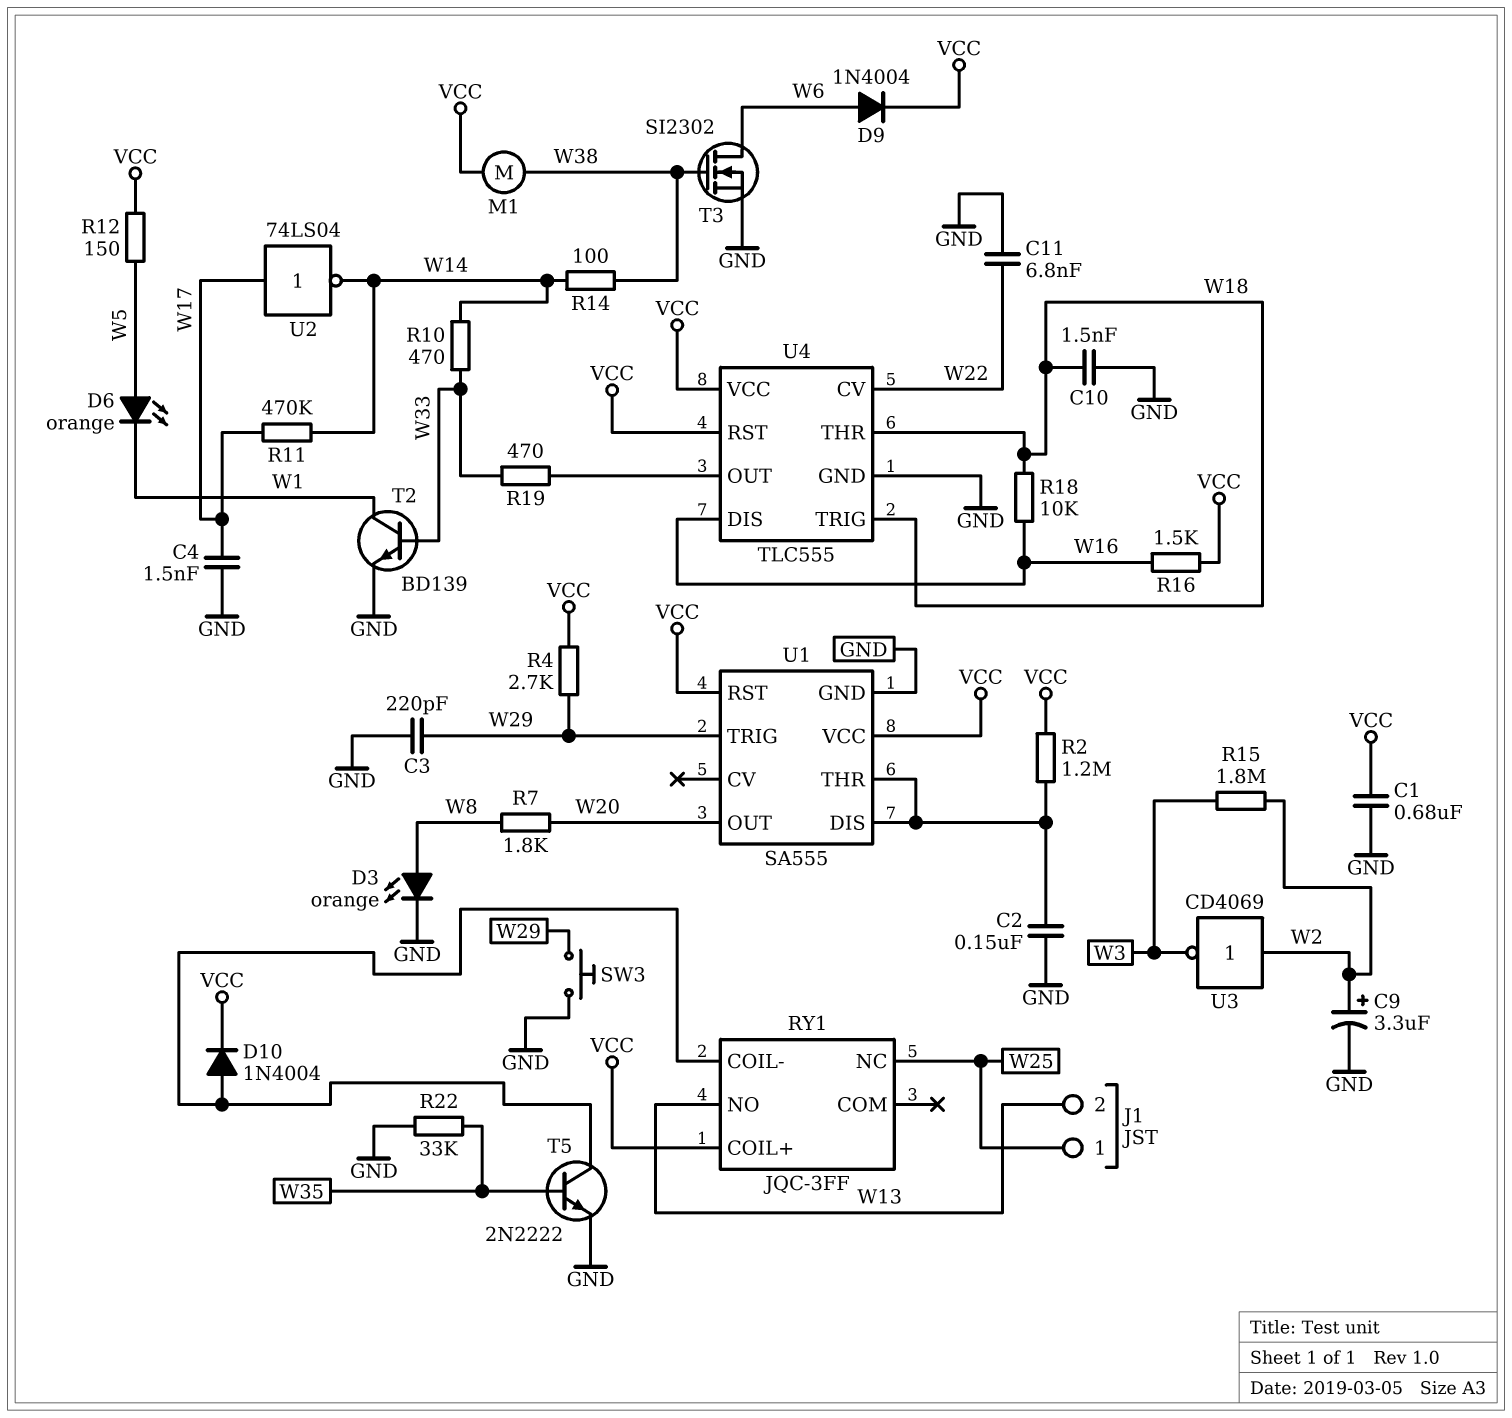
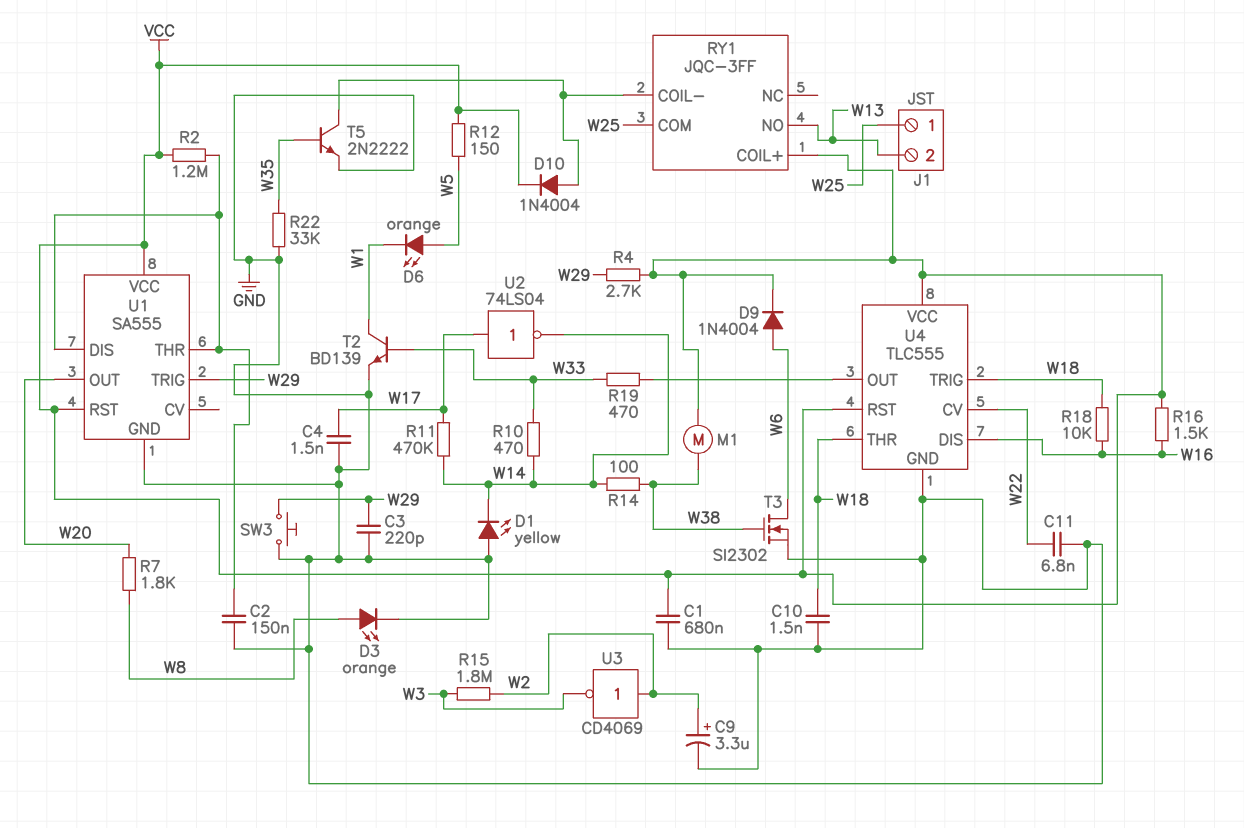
D1: none -> LED yellow (A GND, K W14)
RY1 pin COM: none -> W25
RY1 pin NC: W25 -> none

